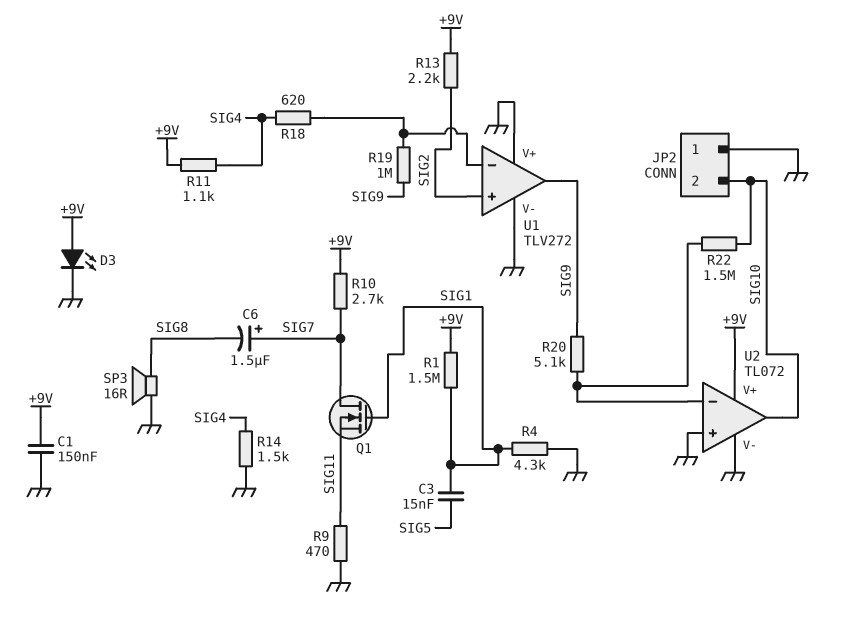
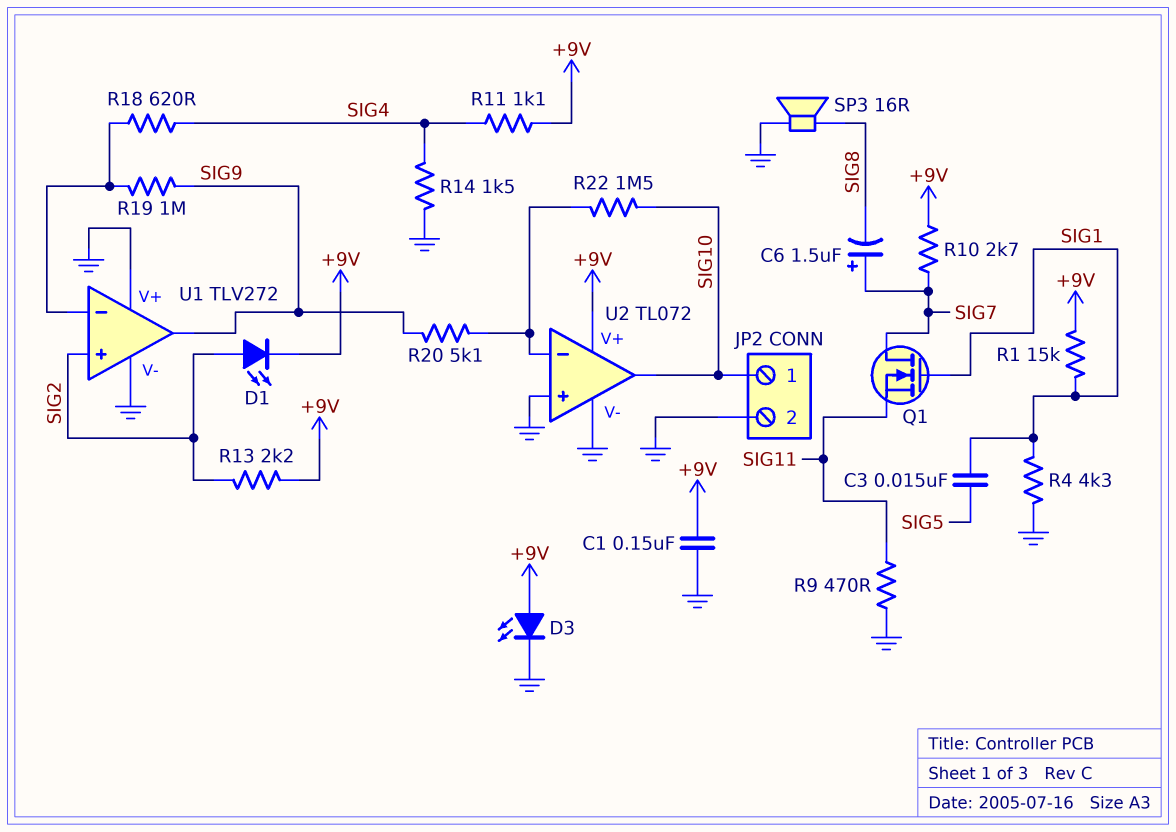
D1: none -> LED (A SIG2, K +9V)
JP2 pin 1: GND -> SIG10
JP2 pin 2: SIG10 -> GND
R1: 1.5M (+9V, SIG1) -> 15k (+9V, SIG1)

